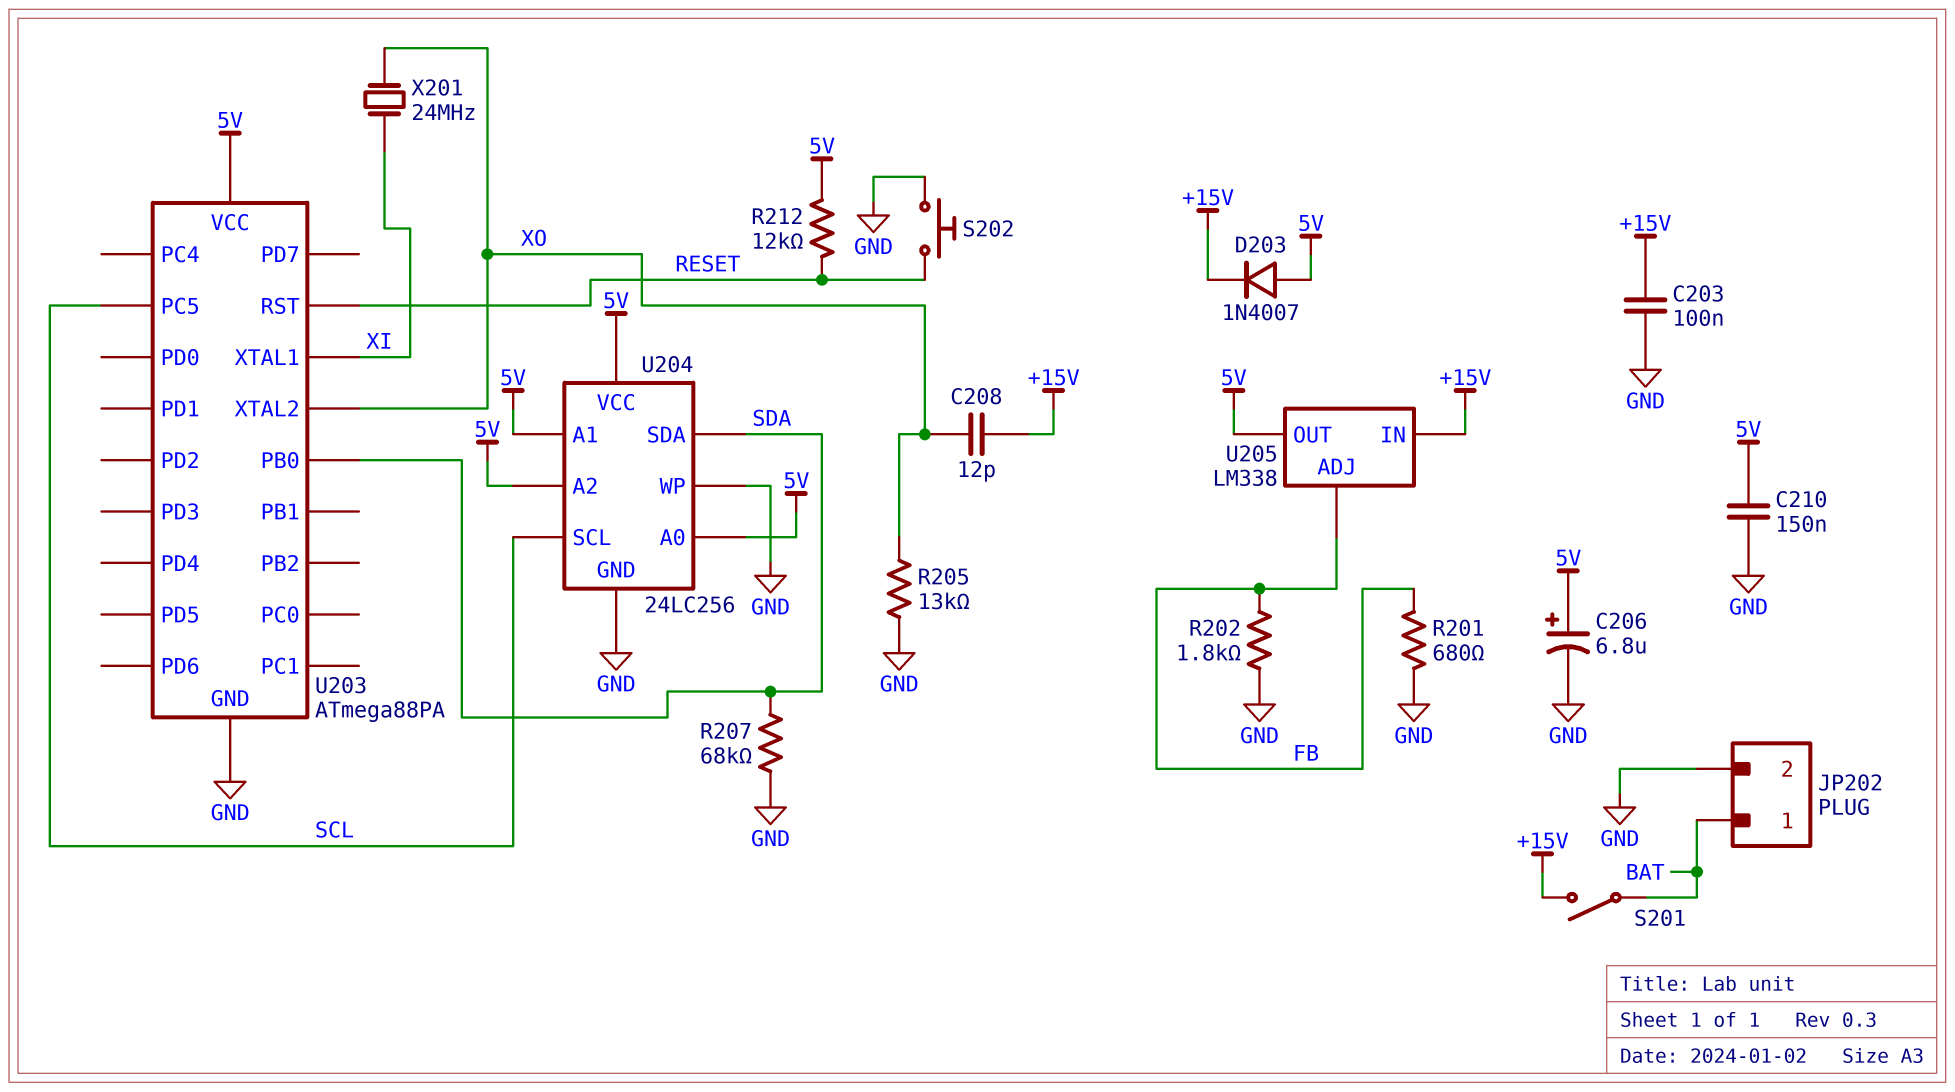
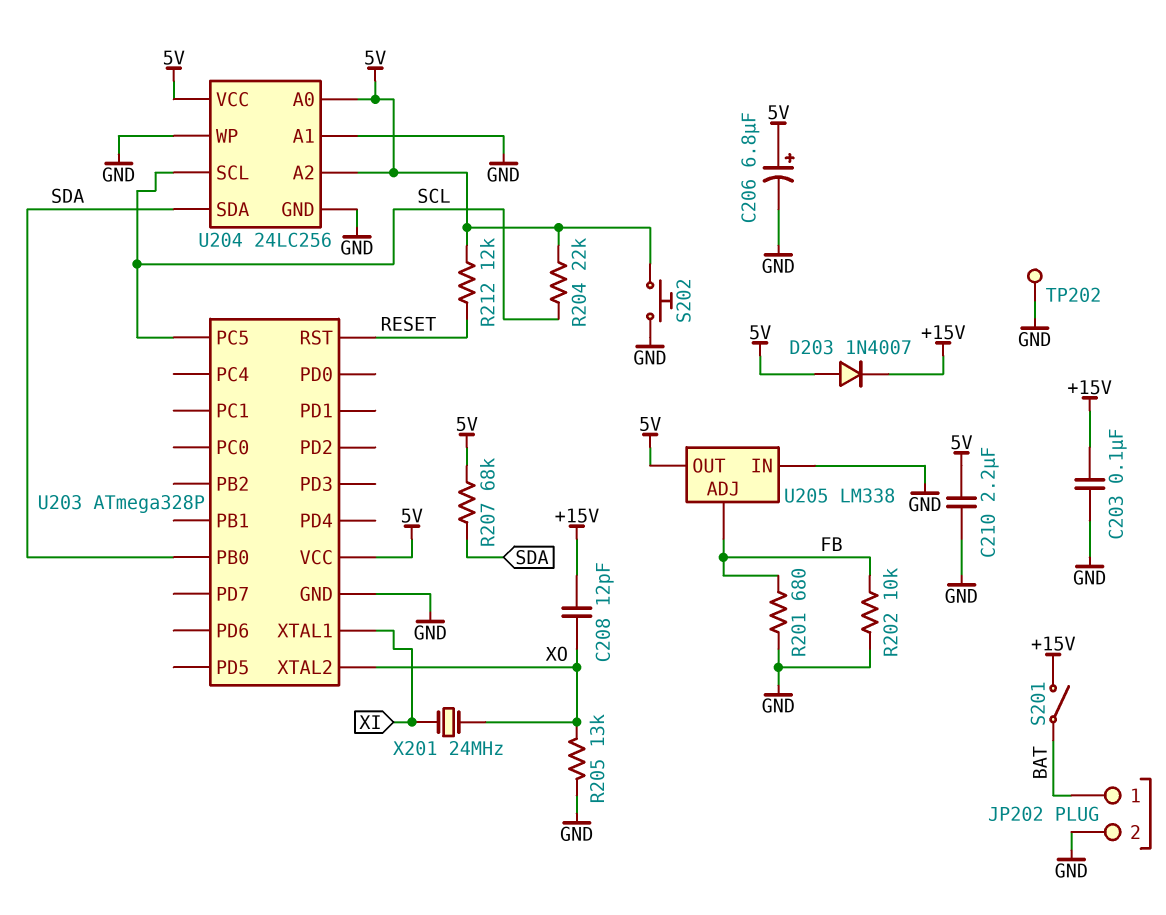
C210: 150nF (5V, GND) -> 2.2uF (5V, GND)
R202: 1.8k (FB, GND) -> 10k (FB, GND)
R204: none -> 22k (5V, SCL)
R207: 68k (GND, SDA) -> 68k (5V, SDA)
S202: button (GND, RESET) -> button (5V, GND)
TP202: none -> test point (GND)
U203: ATmega88PA -> ATmega328P
U204 pin A1: 5V -> GND
U205 pin IN: +15V -> GND

